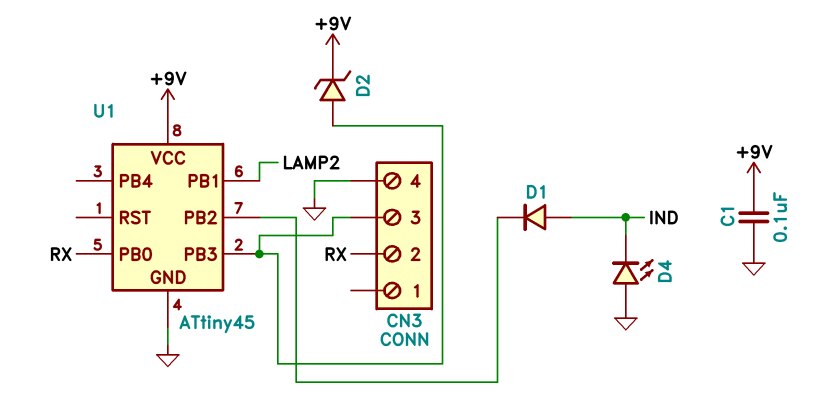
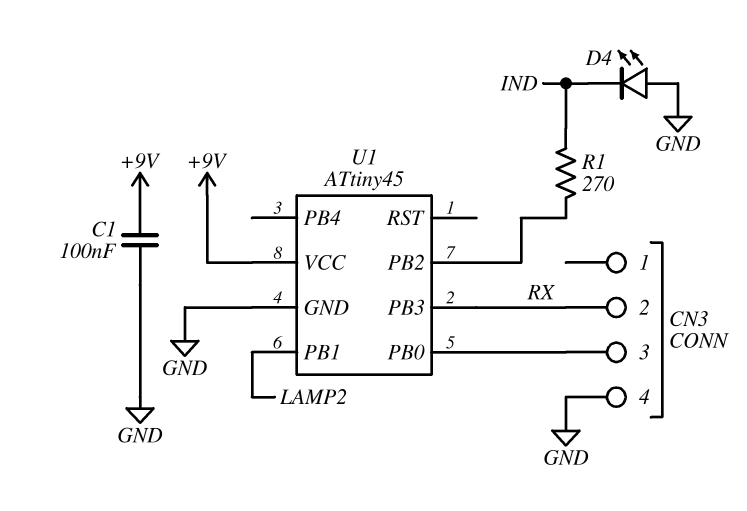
D1: diode (A IND, K U1/PB2) -> none
D2: zener (A CN3/3, K +9V) -> none
R1: none -> 270 (IND, U1/PB2)
U1 pin PB0: RX -> CN3/3
U1 pin PB3: CN3/3 -> RX

